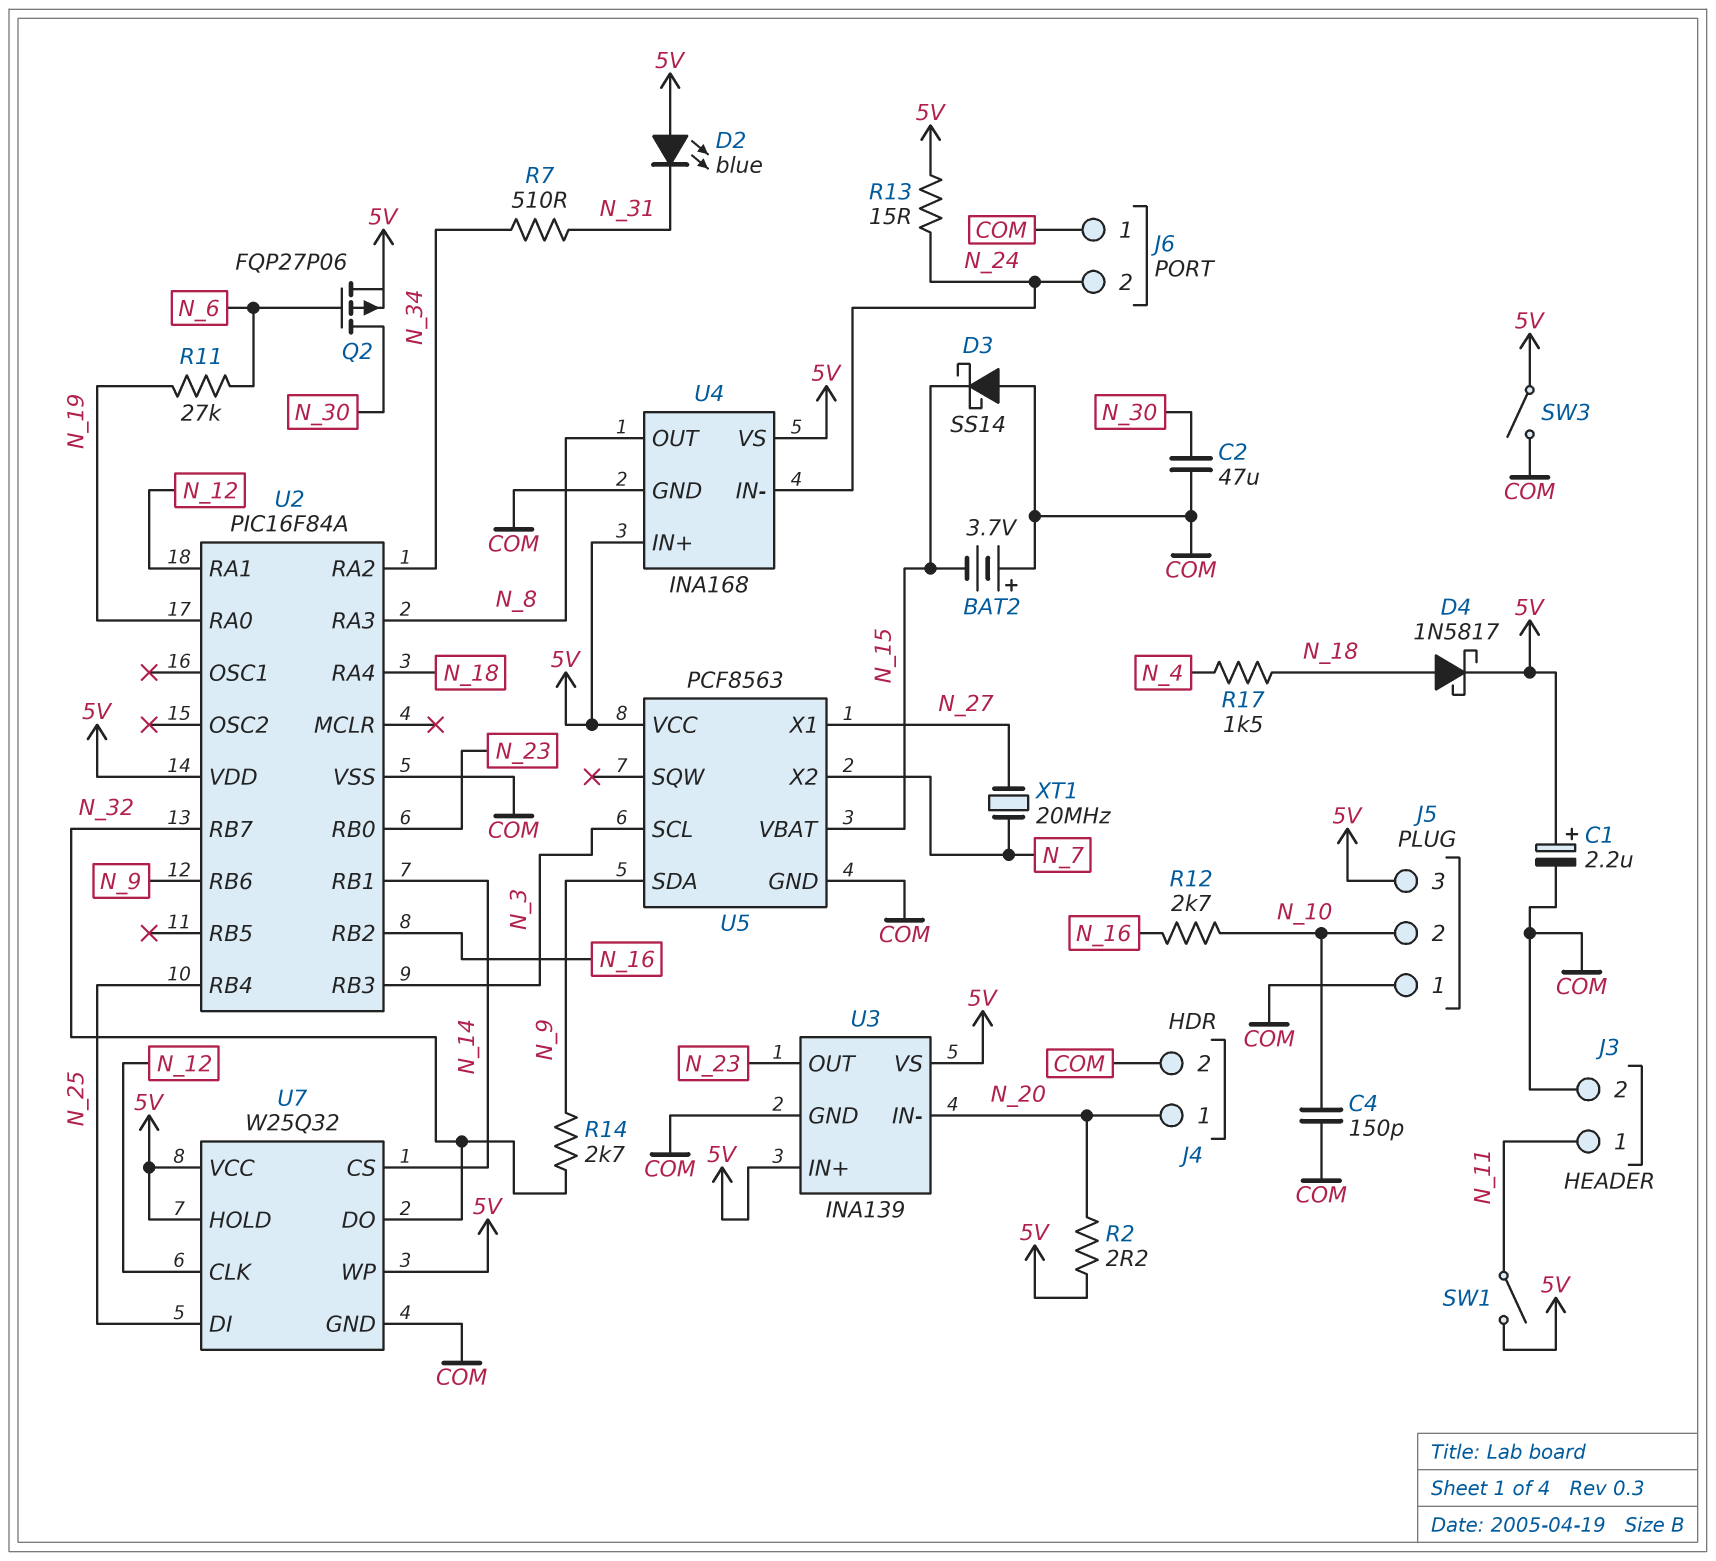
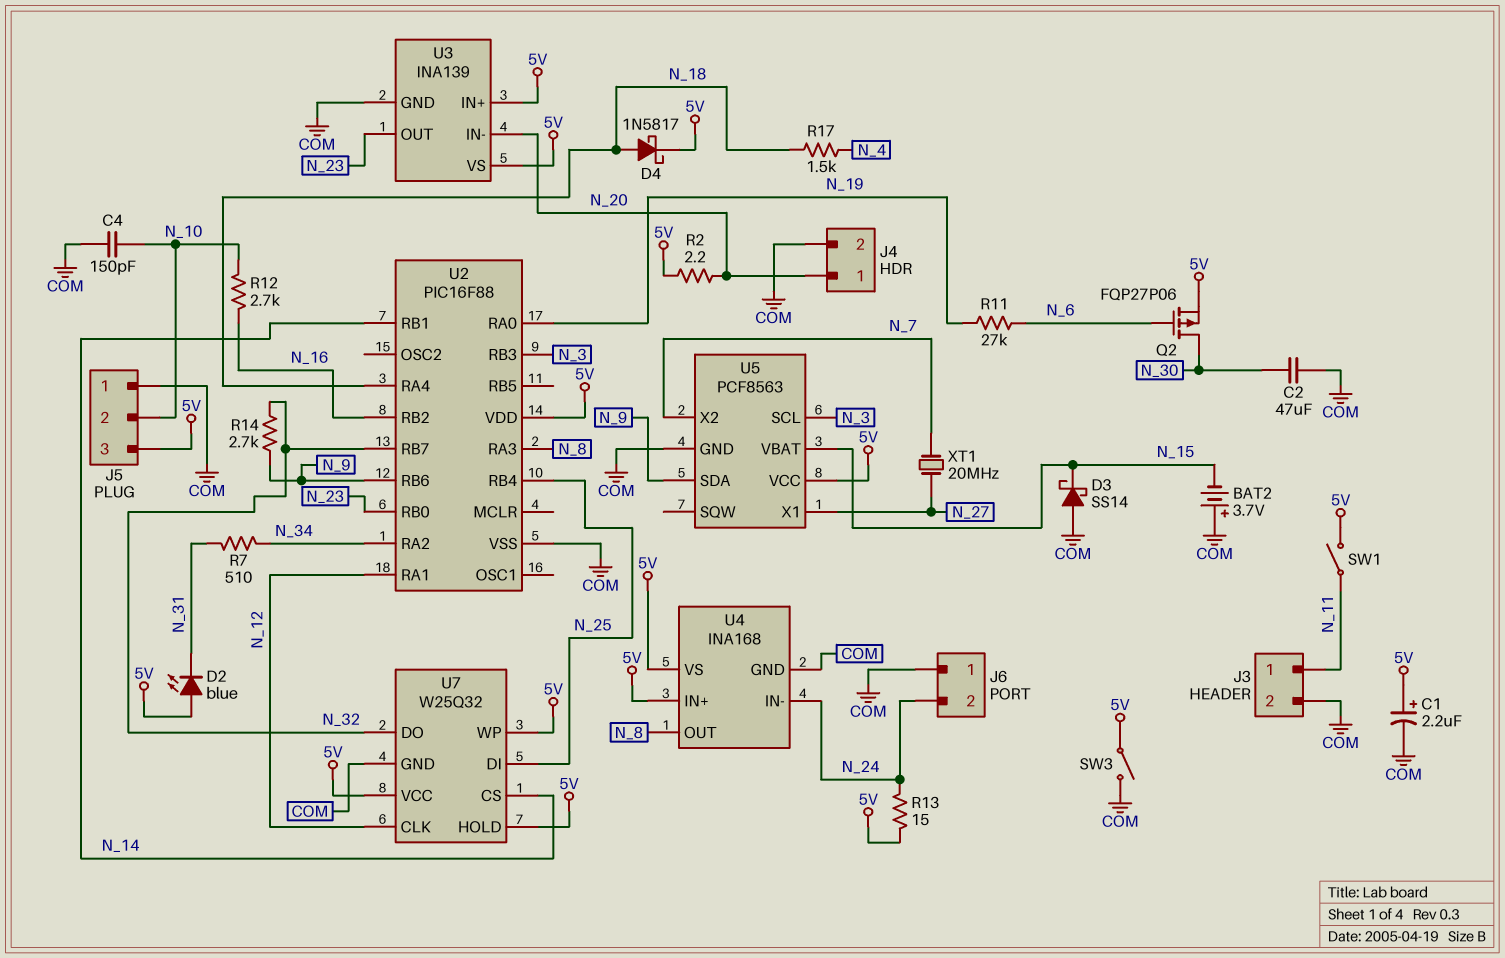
U2: PIC16F84A -> PIC16F88

